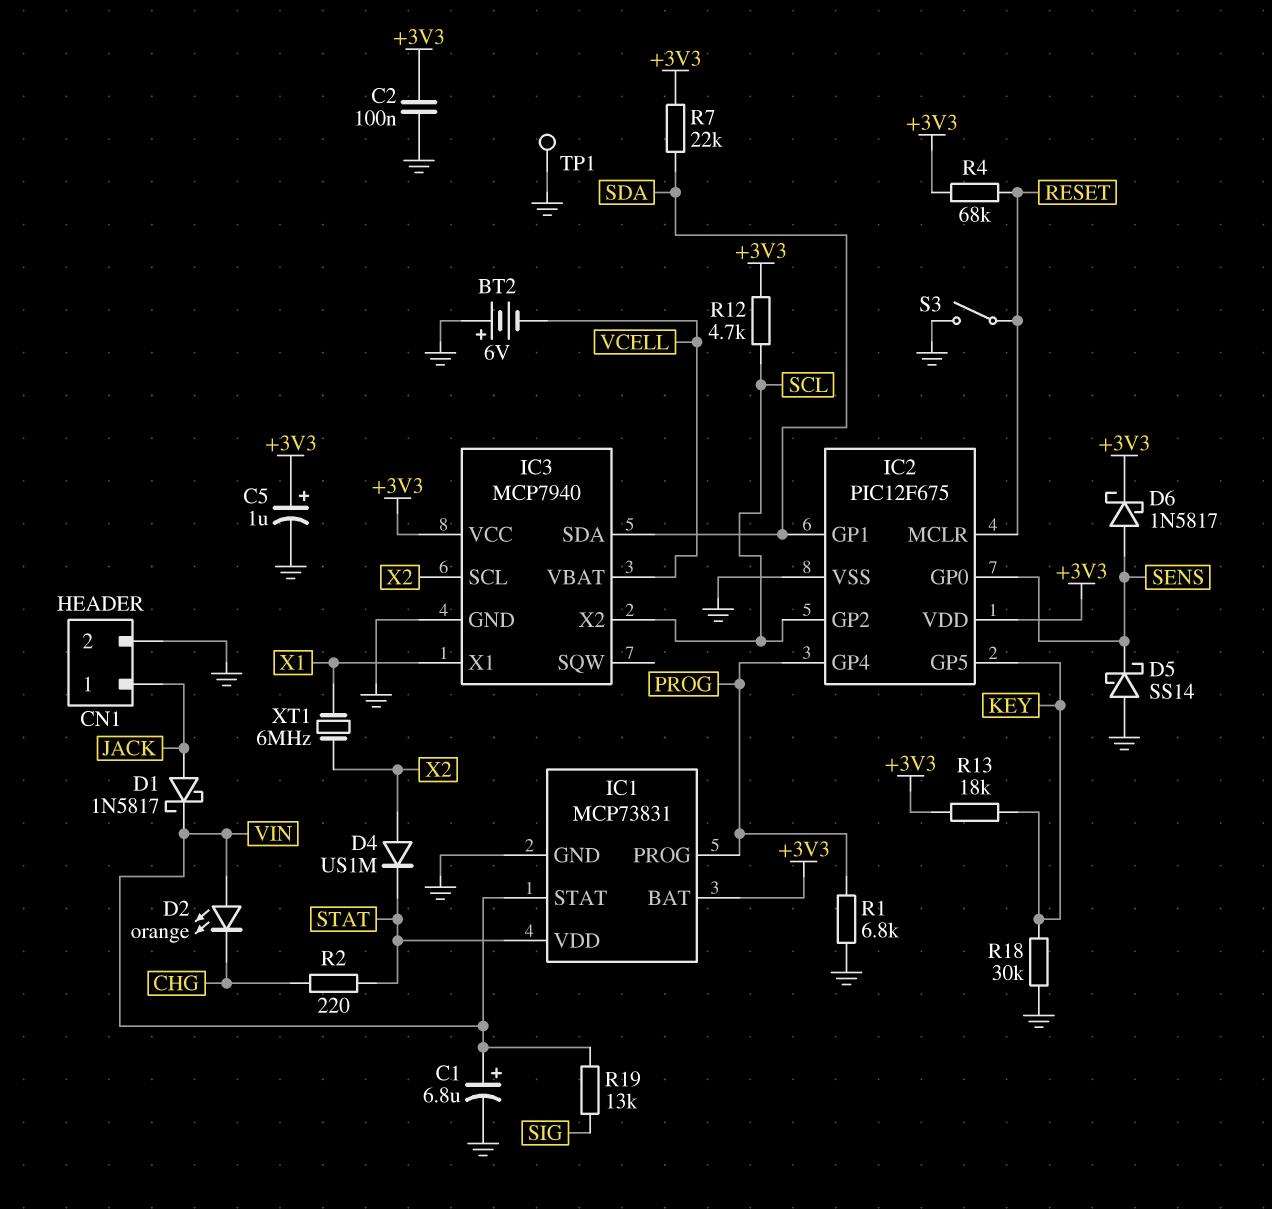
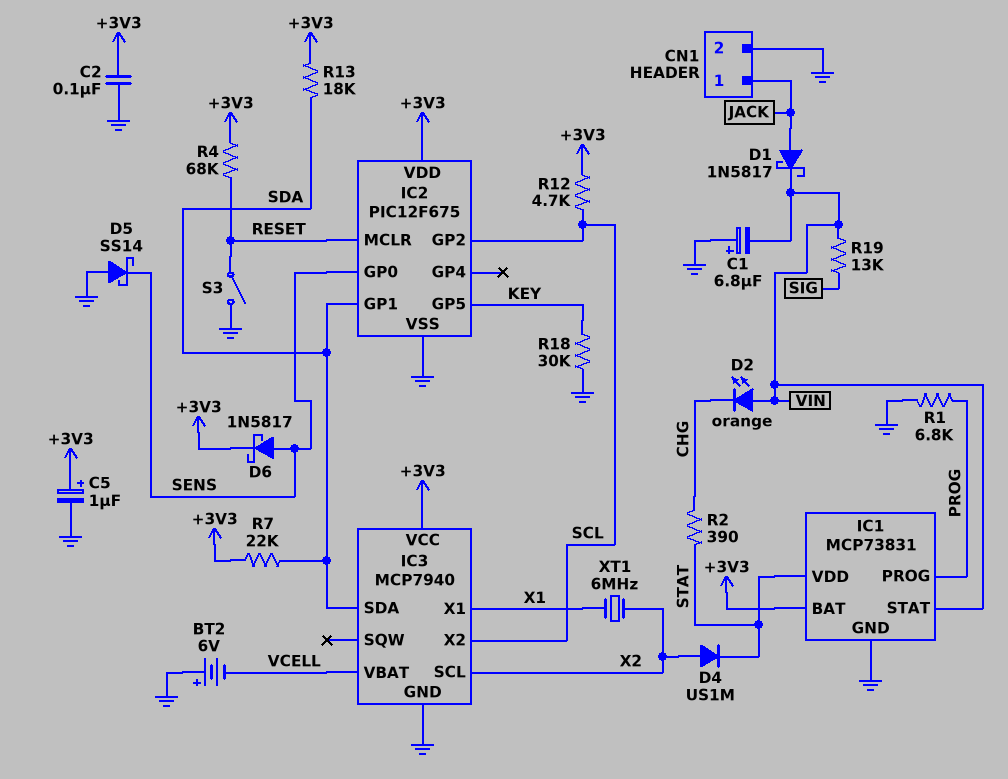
C1: 6.8uF (plus VIN, minus GND) -> 6.8uF (plus GND, minus VIN)
IC2 pin GP4: PROG -> none
R2: 220 (CHG, STAT) -> 390 (CHG, STAT)
R13: 18k (+3V3, KEY) -> 18k (+3V3, SDA)
TP1: test point (GND) -> none

